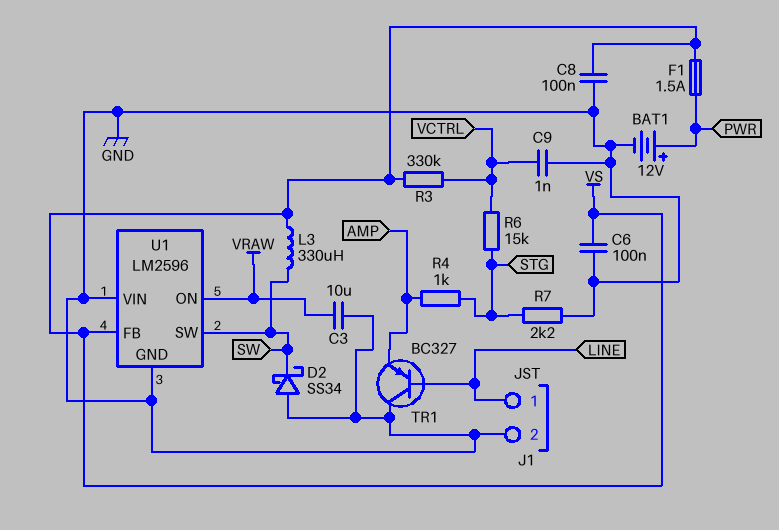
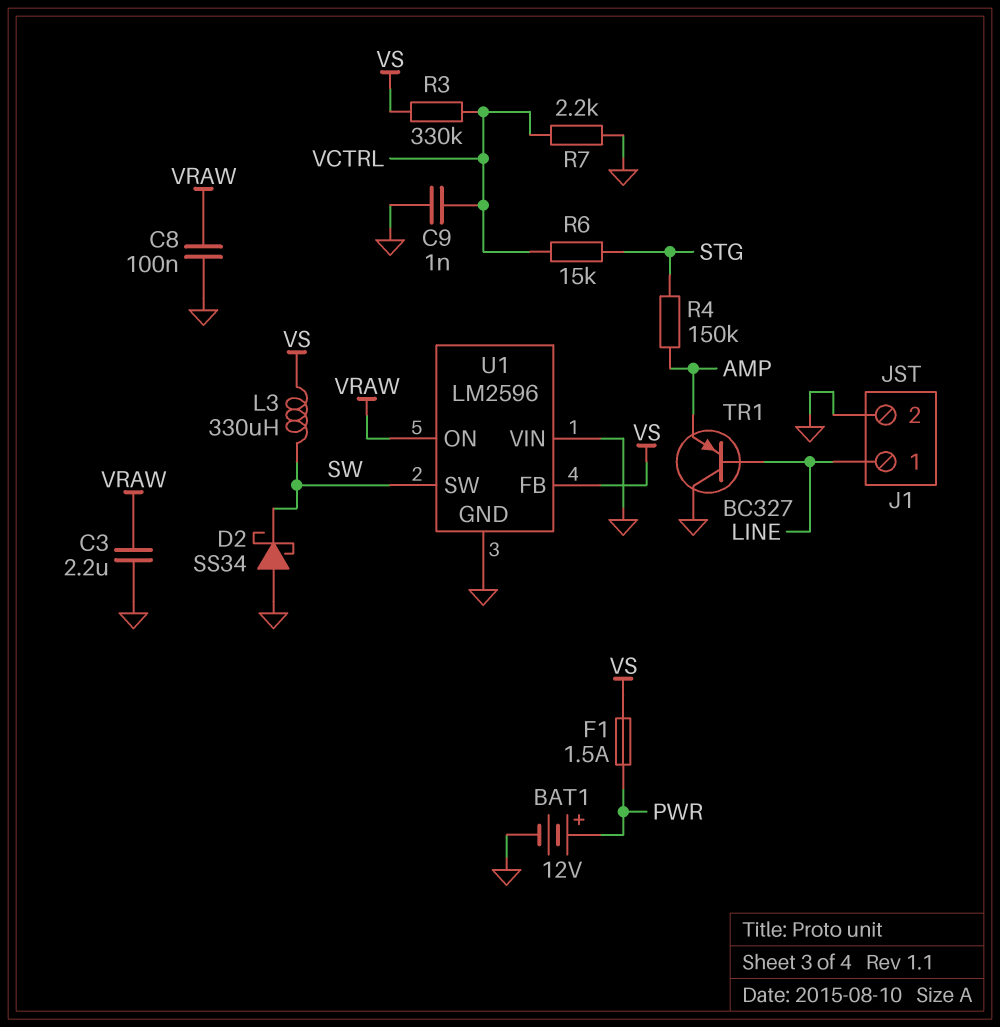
C3: 10uF (GND, VRAW) -> 2.2uF (GND, VRAW)
C6: 100nF (GND, VS) -> none
C8: 100nF (GND, VS) -> 100nF (GND, VRAW)
R4: 1k (AMP, STG) -> 150k (AMP, STG)
R7: 2.2k (GND, STG) -> 2.2k (GND, VCTRL)

